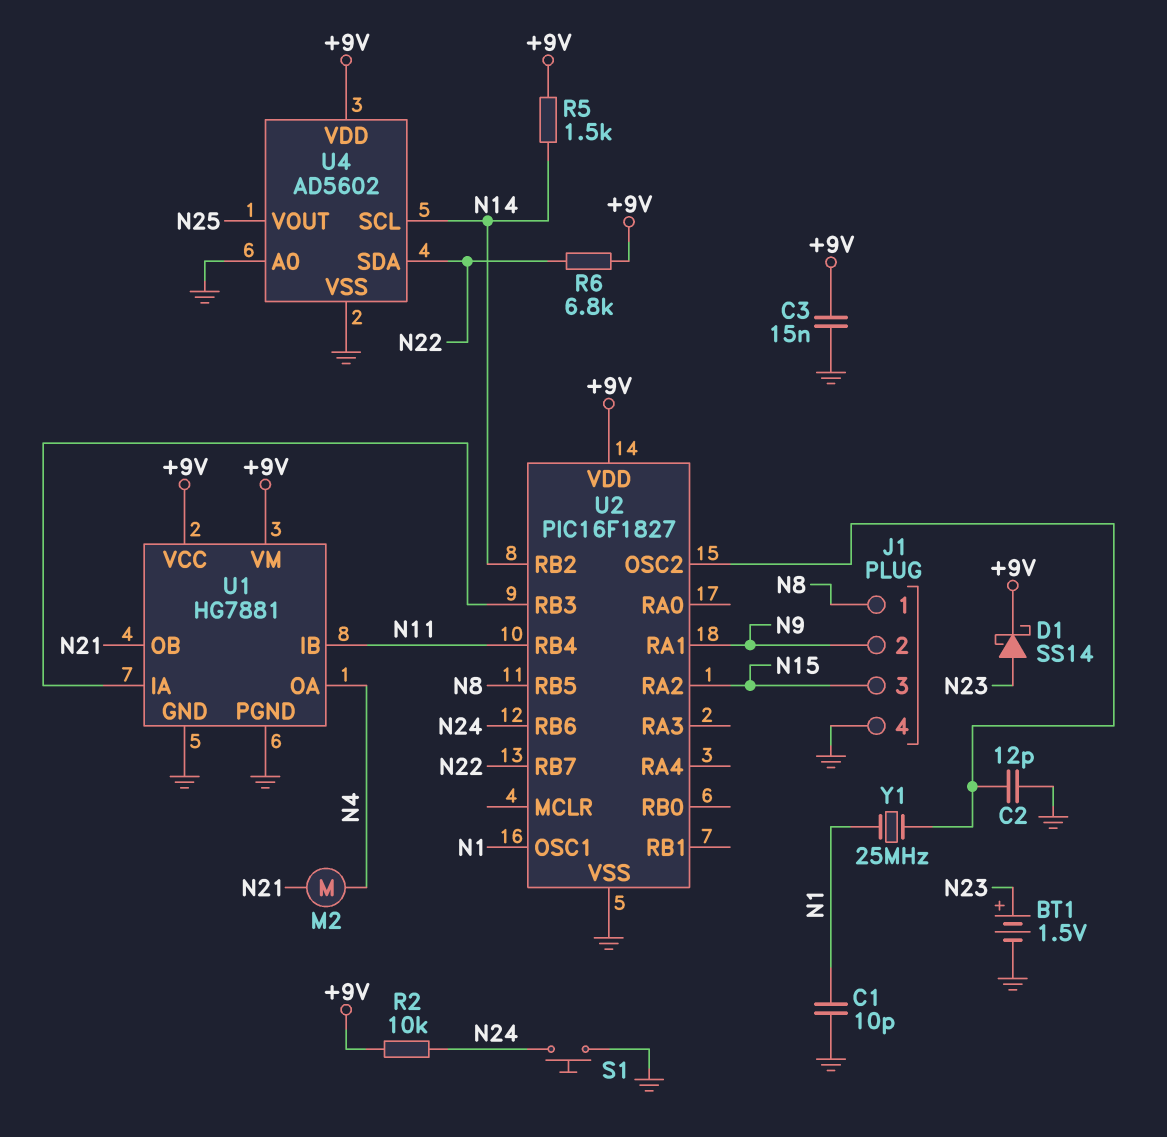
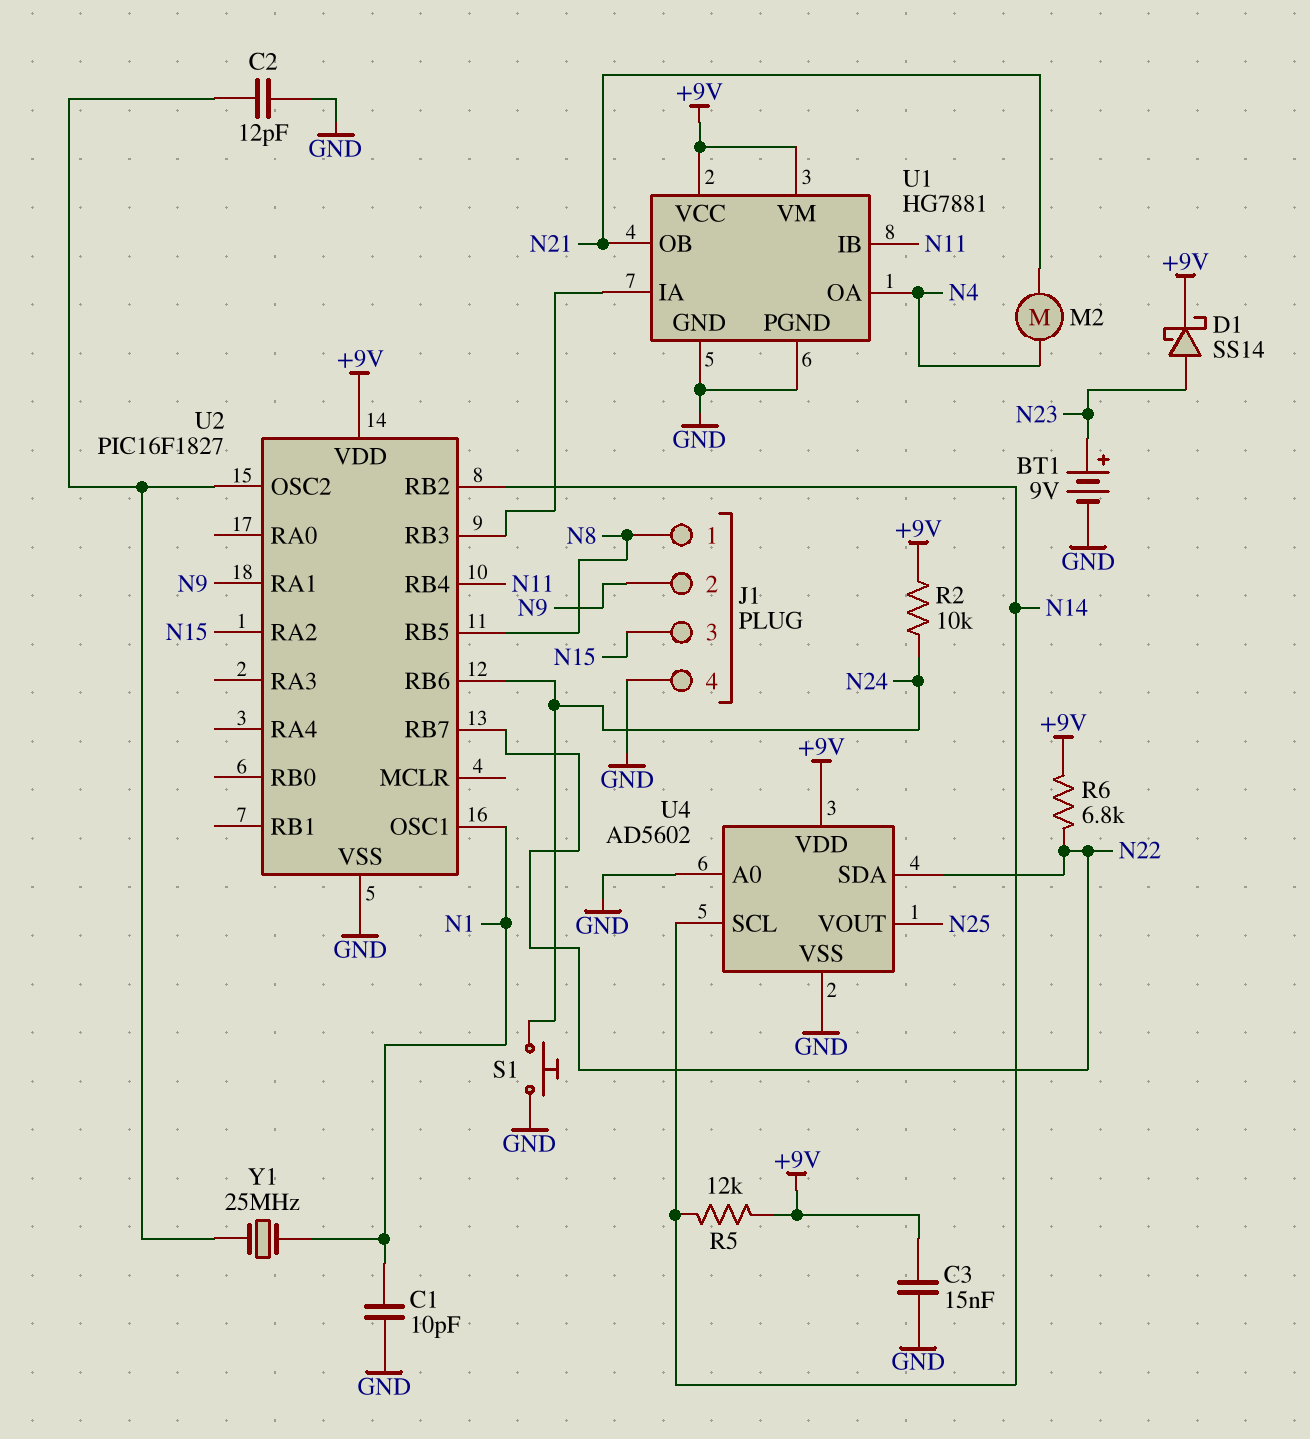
BT1: 1.5V (plus N23, minus GND) -> 9V (plus N23, minus GND)
R5: 1.5k (+9V, N14) -> 12k (+9V, N14)

